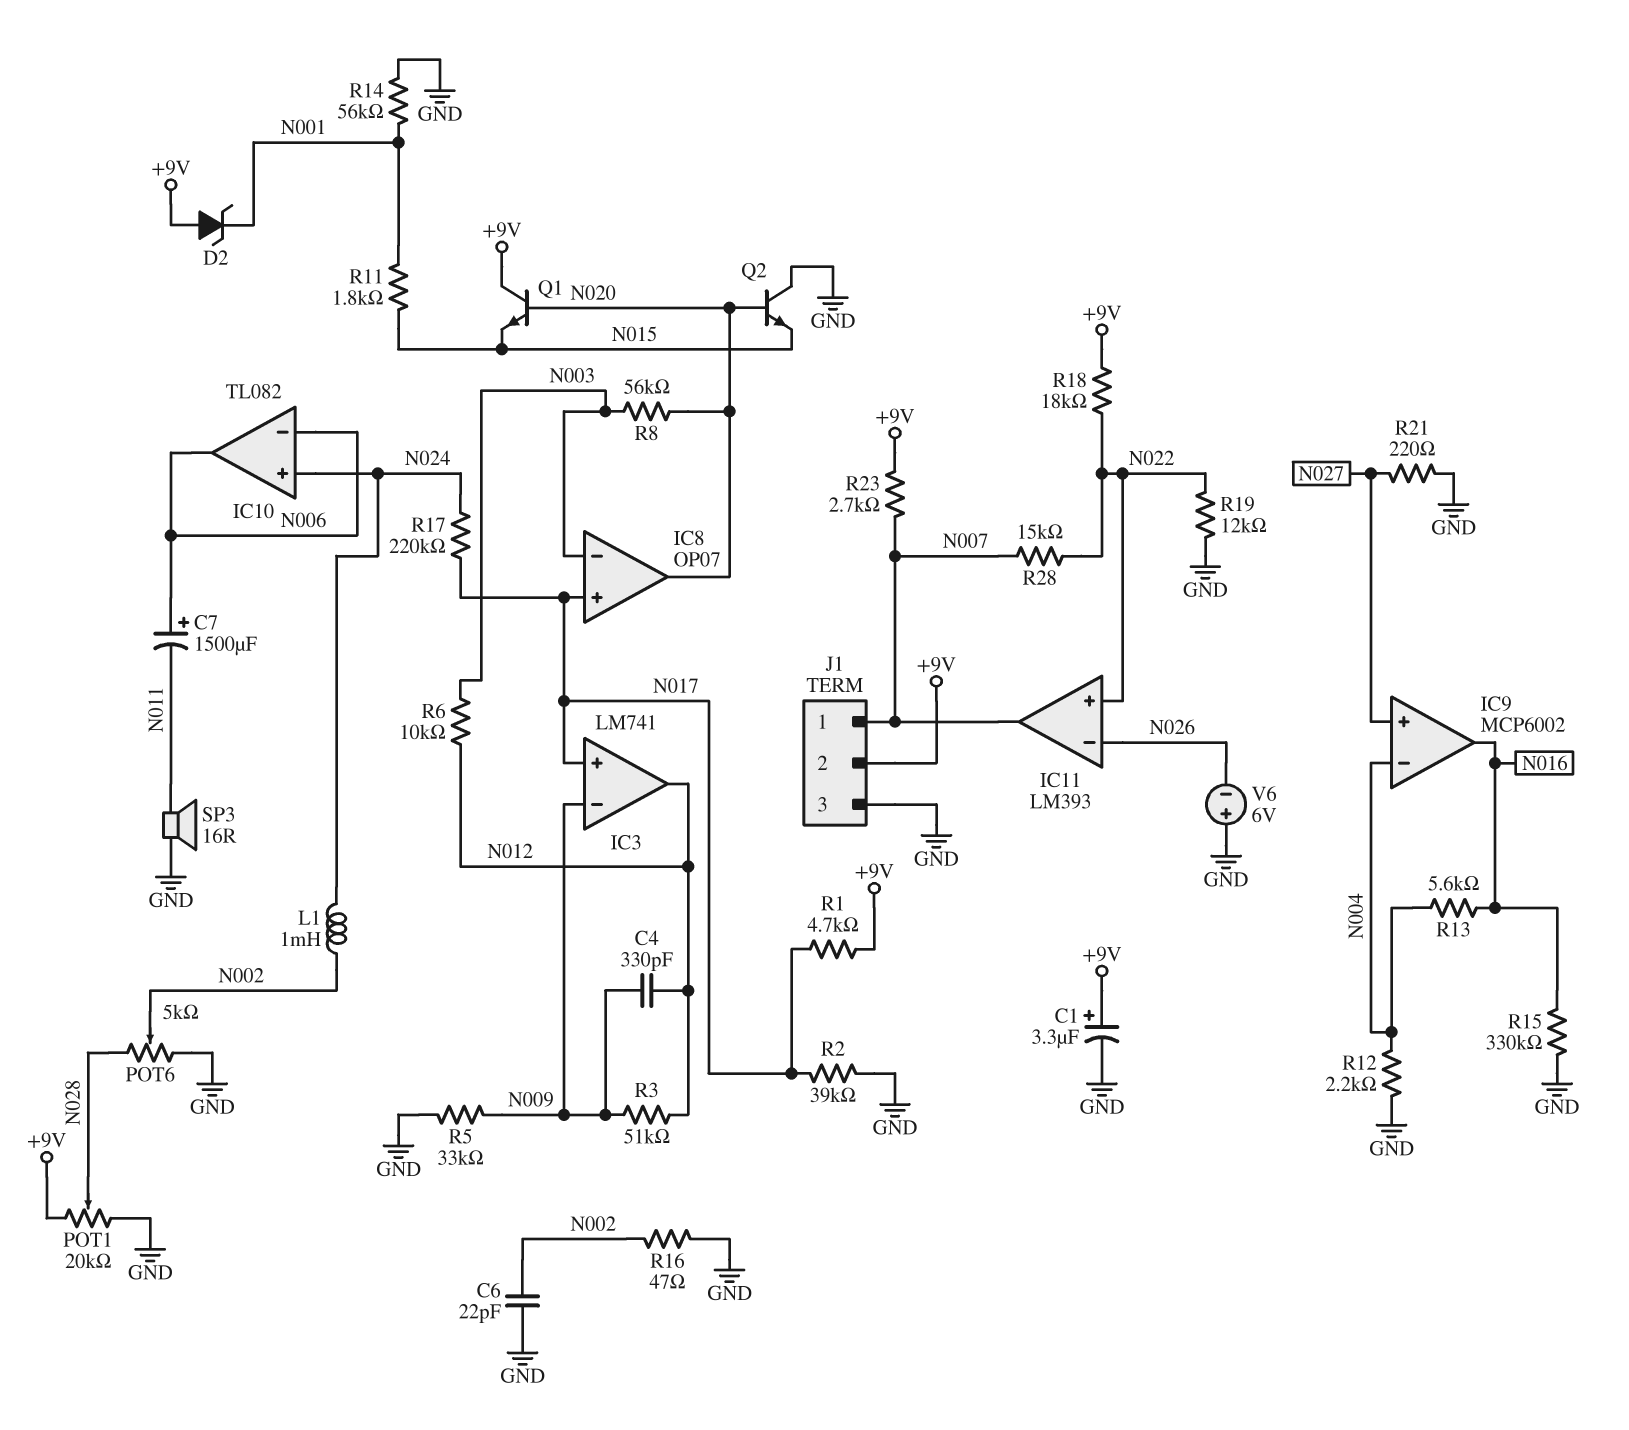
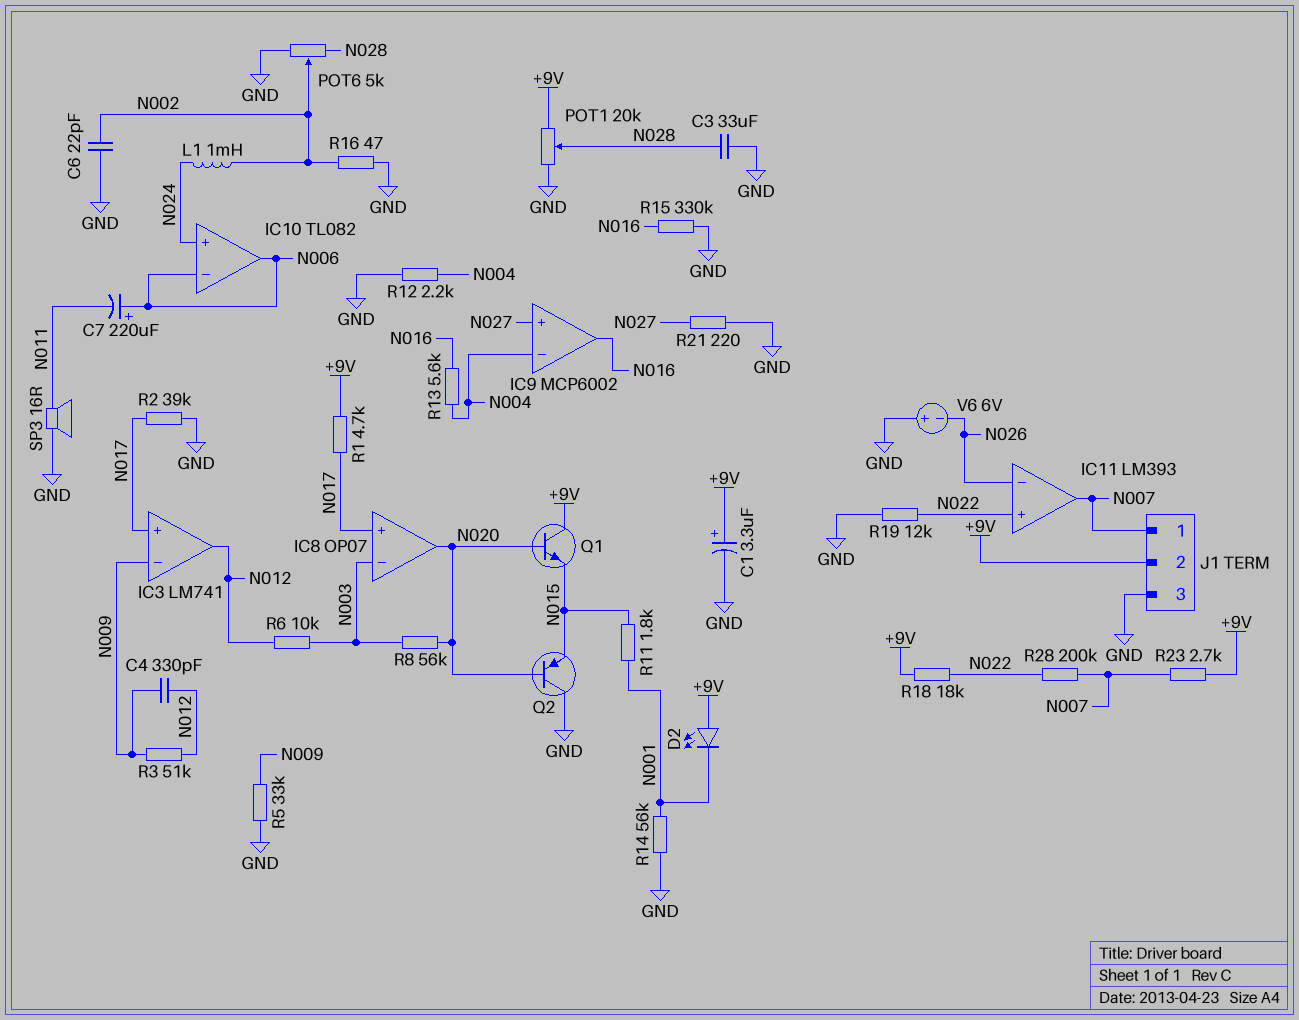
C3: none -> 33uF (GND, N028)
C7: 1500uF (plus N006, minus N011) -> 220uF (plus N006, minus N011)
D2: zener (A +9V, K N001) -> LED (A +9V, K N001)
Q2: NPN (B N020, C GND, E N015) -> PNP (B N020, C GND, E N015)
R17: 220k (N017, N024) -> none
R28: 15k (N007, N022) -> 200k (N007, N022)

